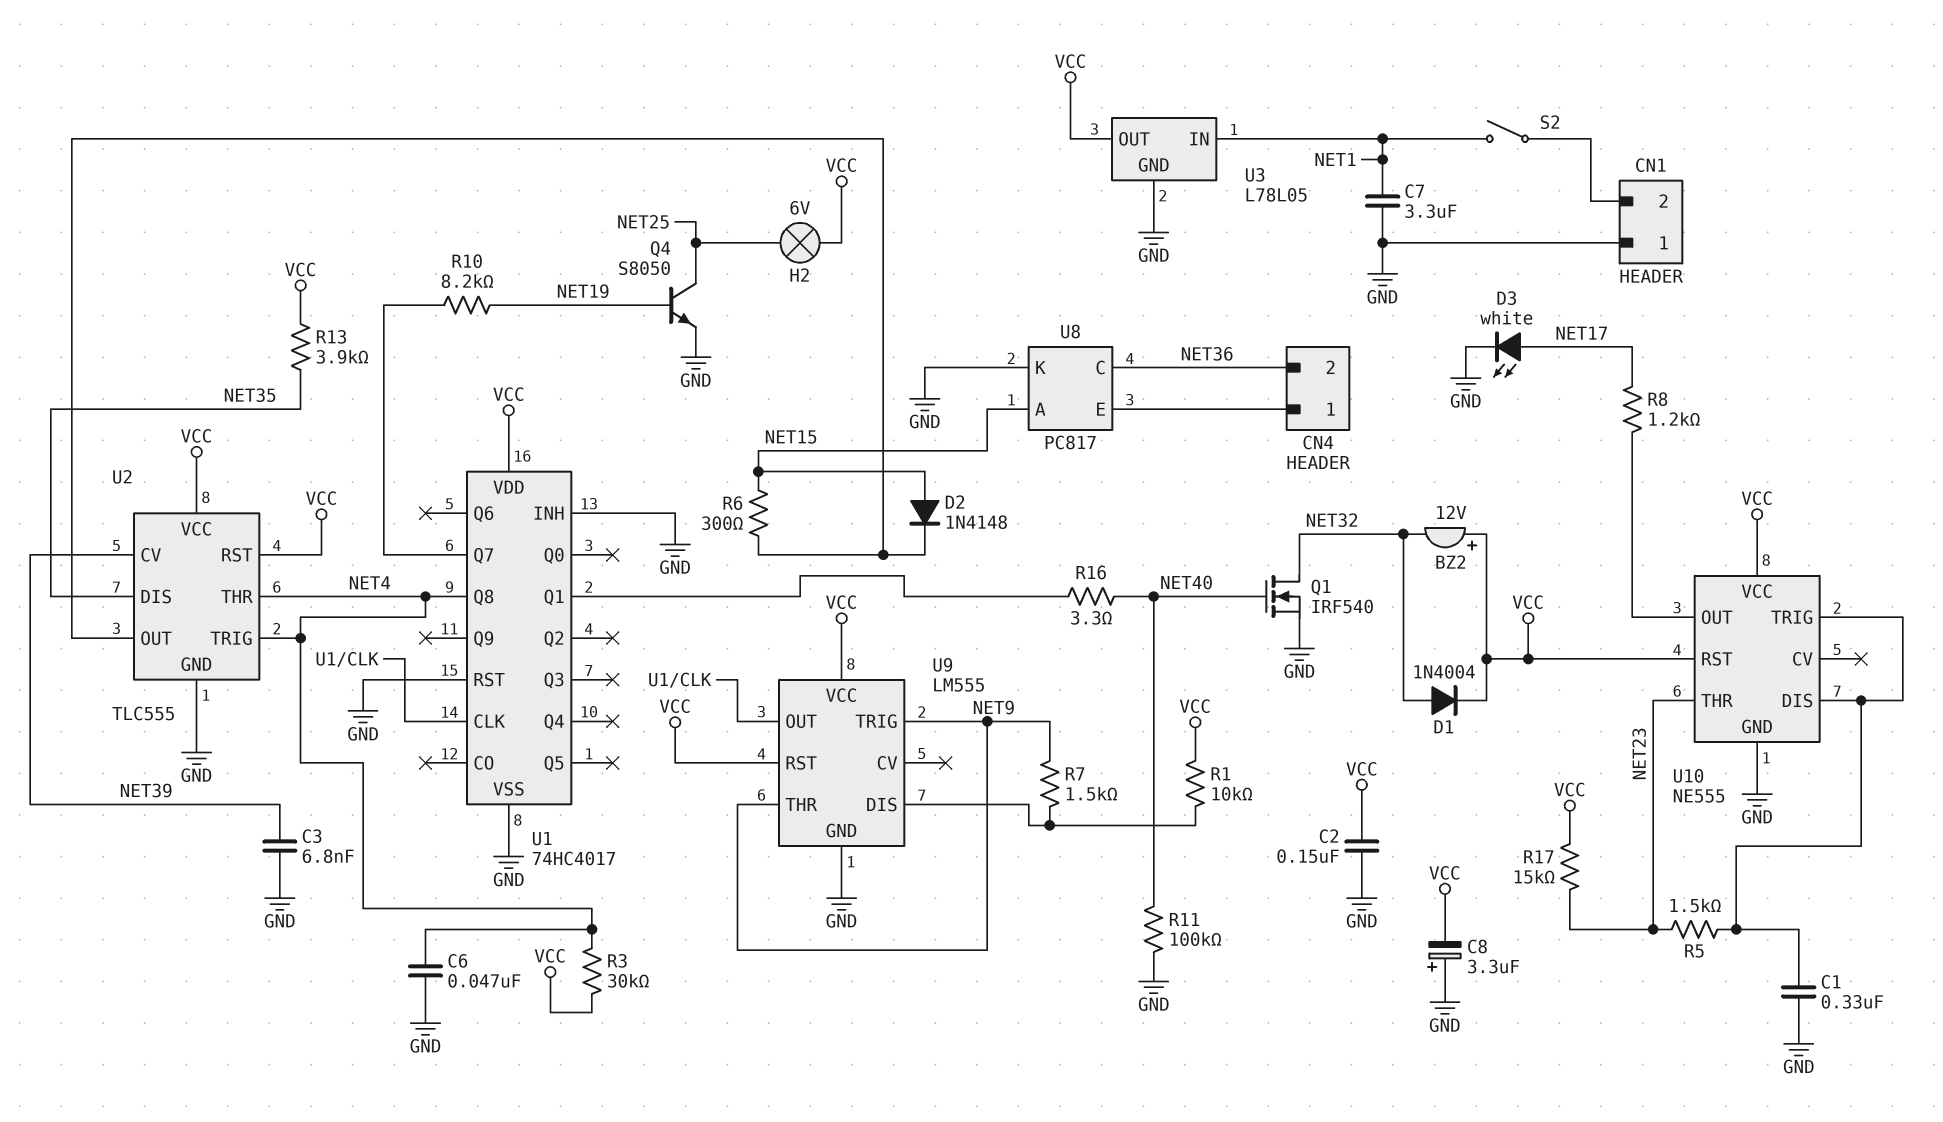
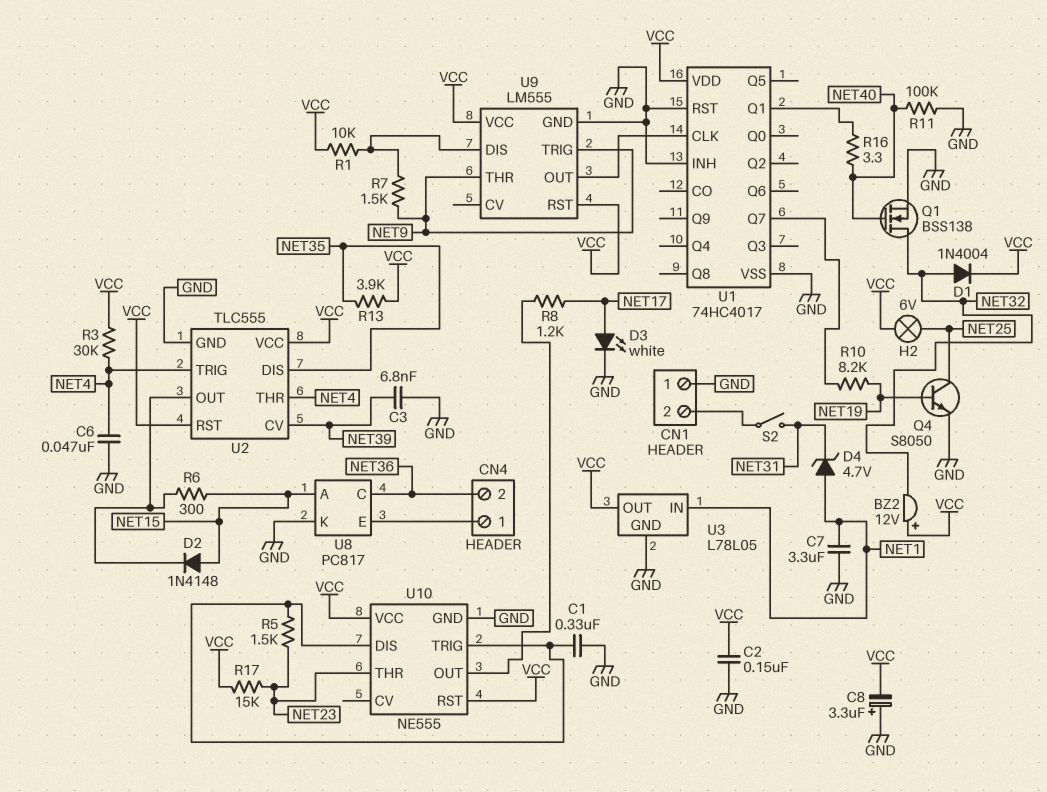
D4: none -> zener 4.7V (A NET1, K NET31)
Q1: NMOS IRF540 (G NET40, D NET32, S GND) -> NMOS BSS138 (G NET40, D NET32, S GND)
S2: switch (CN1/2, NET1) -> switch (CN1/2, NET31)
U1 pin Q8: NET4 -> none

